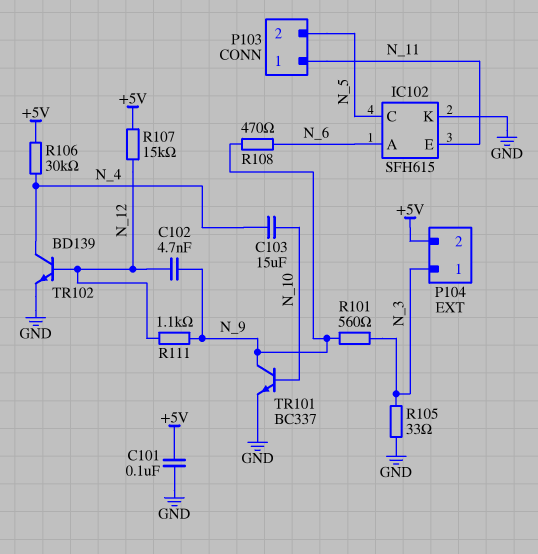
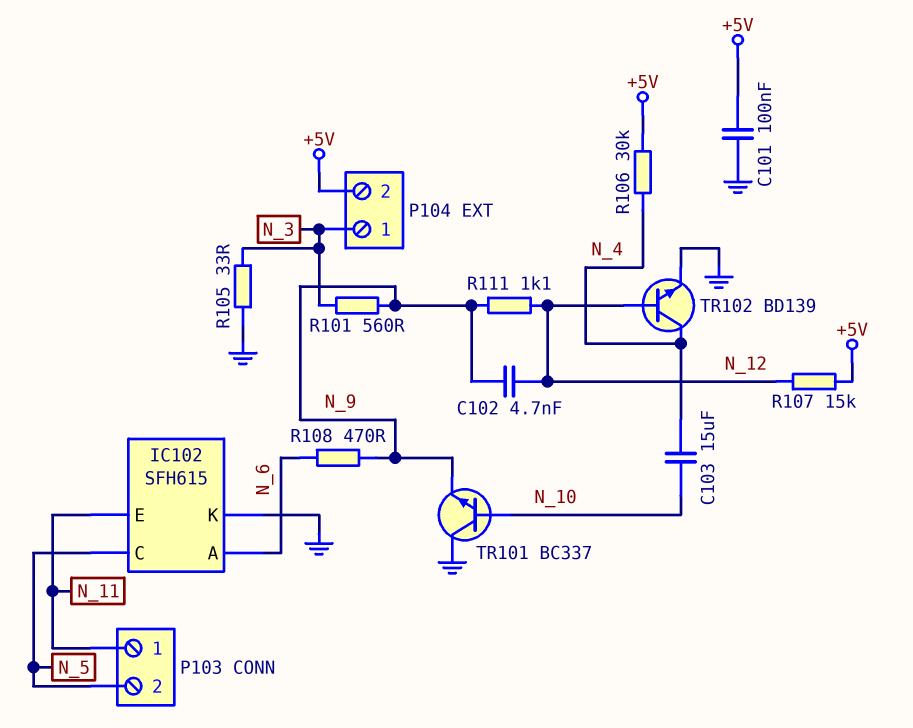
TR101: NPN BC337 (B N_10, C N_9, E GND) -> NPN BC337 (B N_10, C GND, E N_9)

